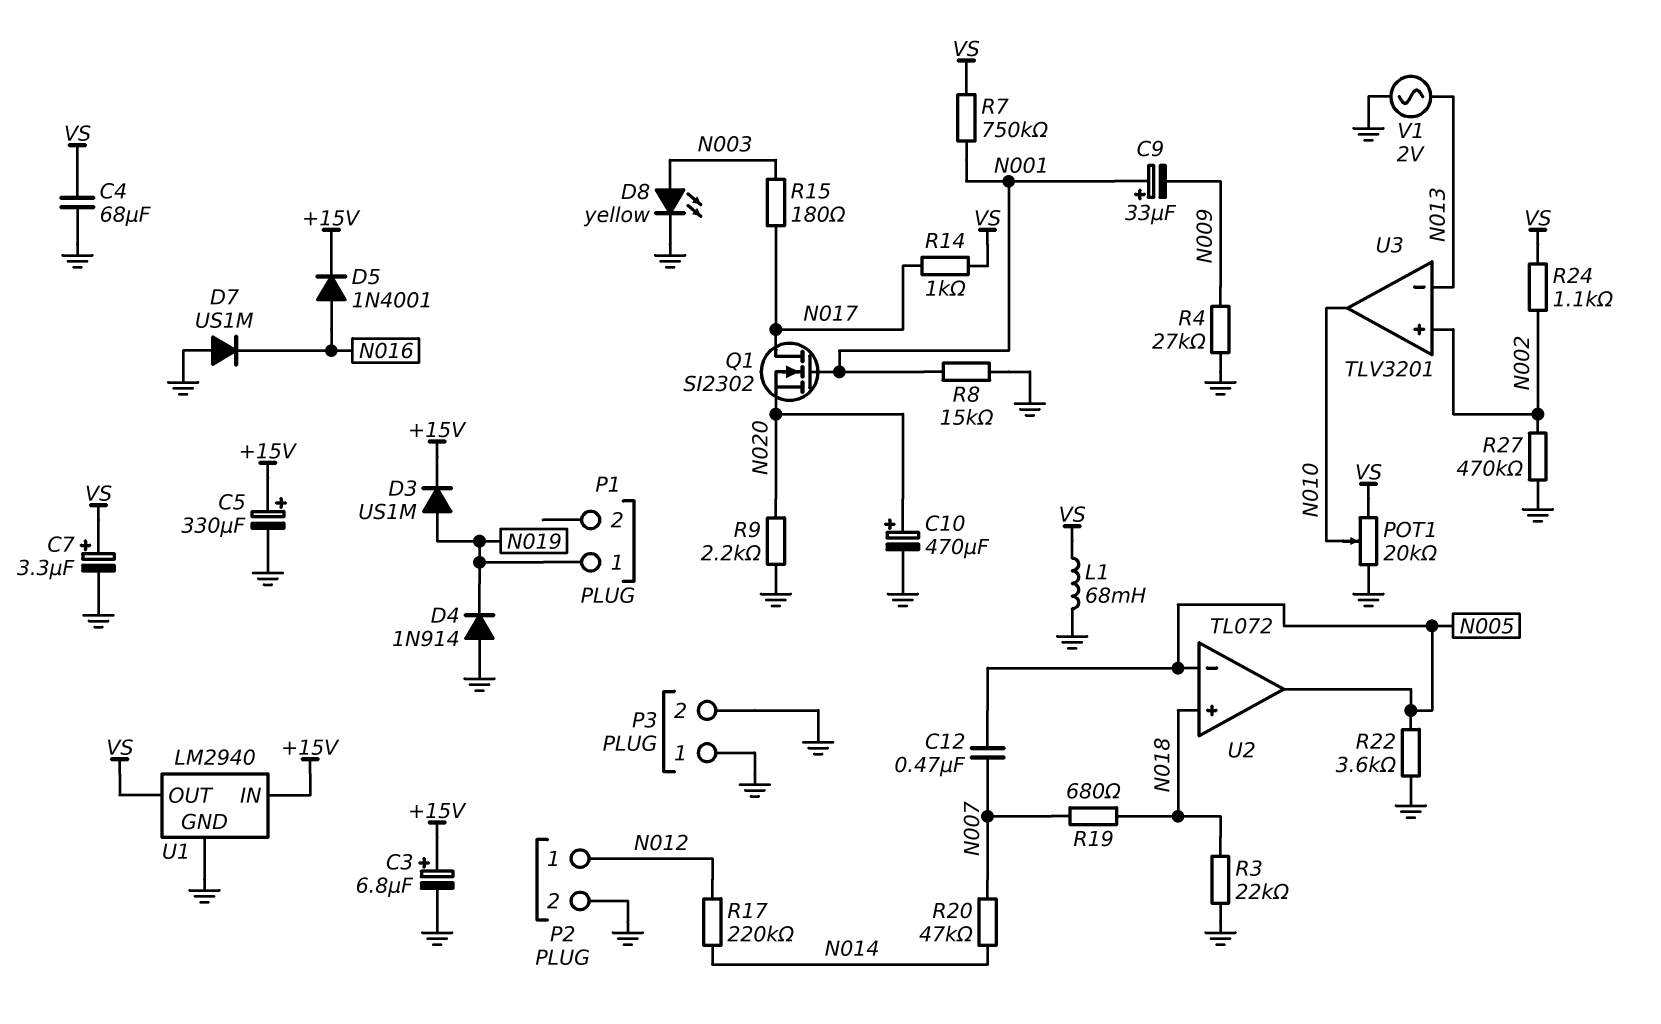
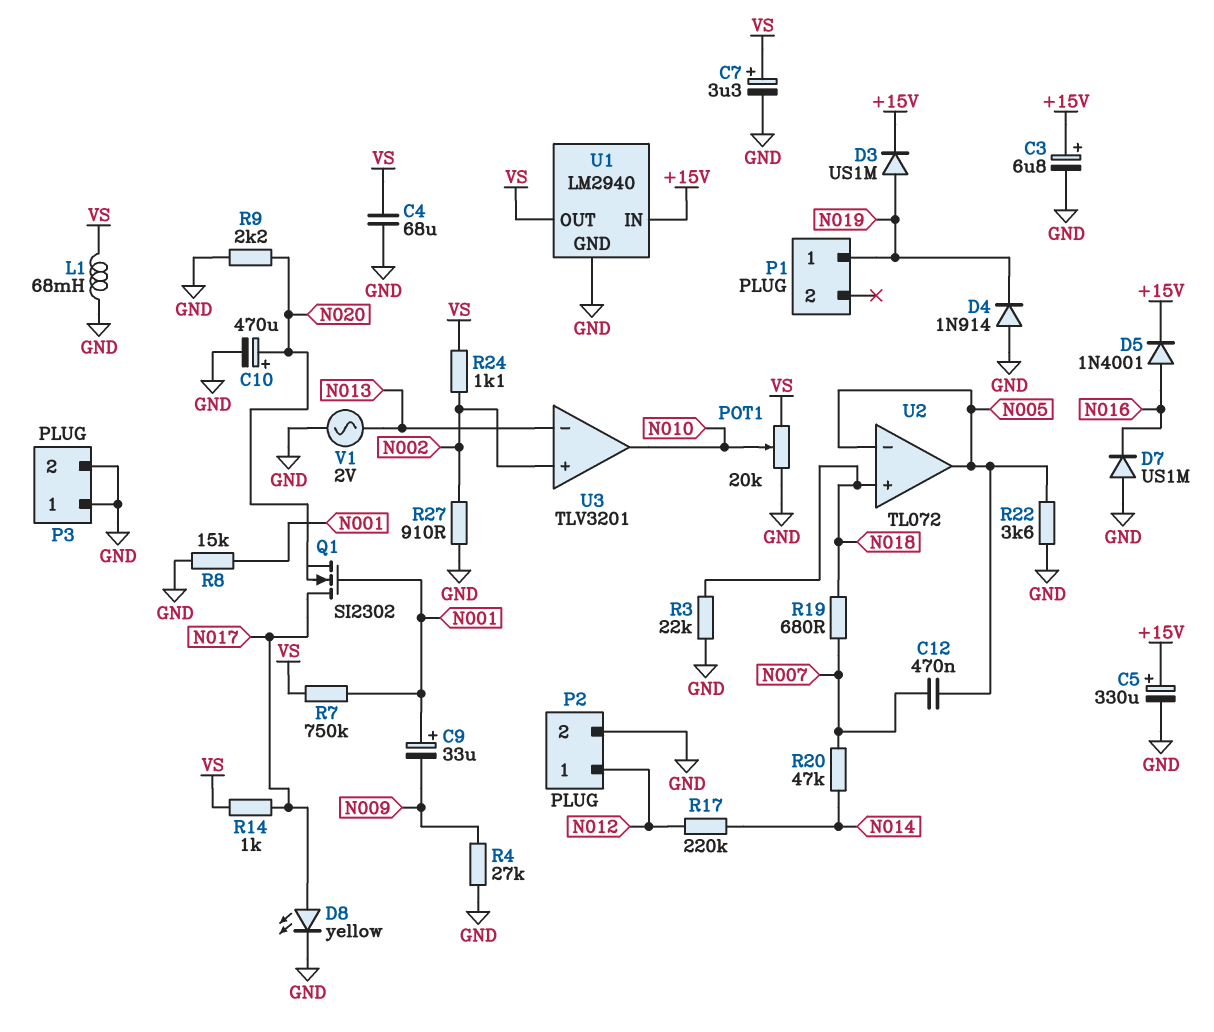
D8: LED yellow (A N003, K GND) -> LED yellow (A N017, K GND)
R15: 180 (N003, N017) -> none
R27: 470k (GND, N002) -> 910 (GND, N002)

